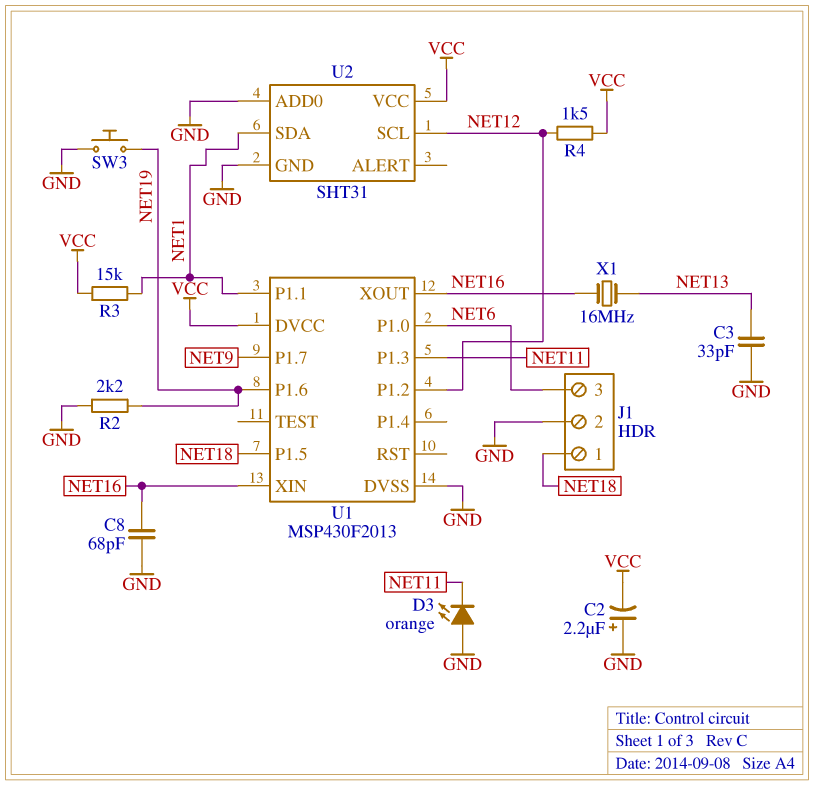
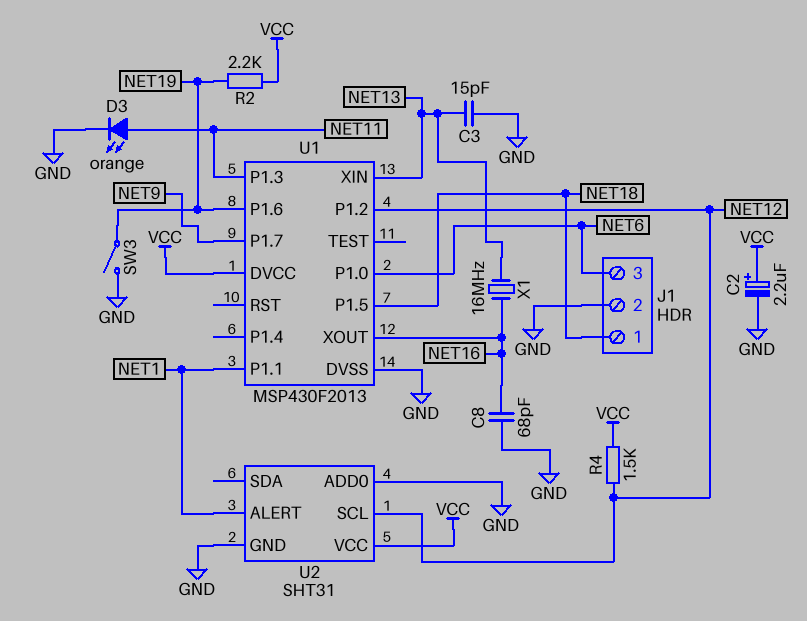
C2: 2.2uF (plus GND, minus VCC) -> 2.2uF (plus VCC, minus GND)
C3: 33pF (GND, NET13) -> 15pF (GND, NET13)
D3: LED orange (A GND, K NET11) -> LED orange (A NET11, K GND)
R2: 2.2k (GND, NET19) -> 2.2k (NET19, VCC)
R3: 15k (NET1, VCC) -> none
SW3: button (GND, NET19) -> switch (GND, NET19)
U1 pin XIN: NET16 -> NET13
U2 pin ALERT: none -> NET1
U2 pin SDA: NET1 -> none

